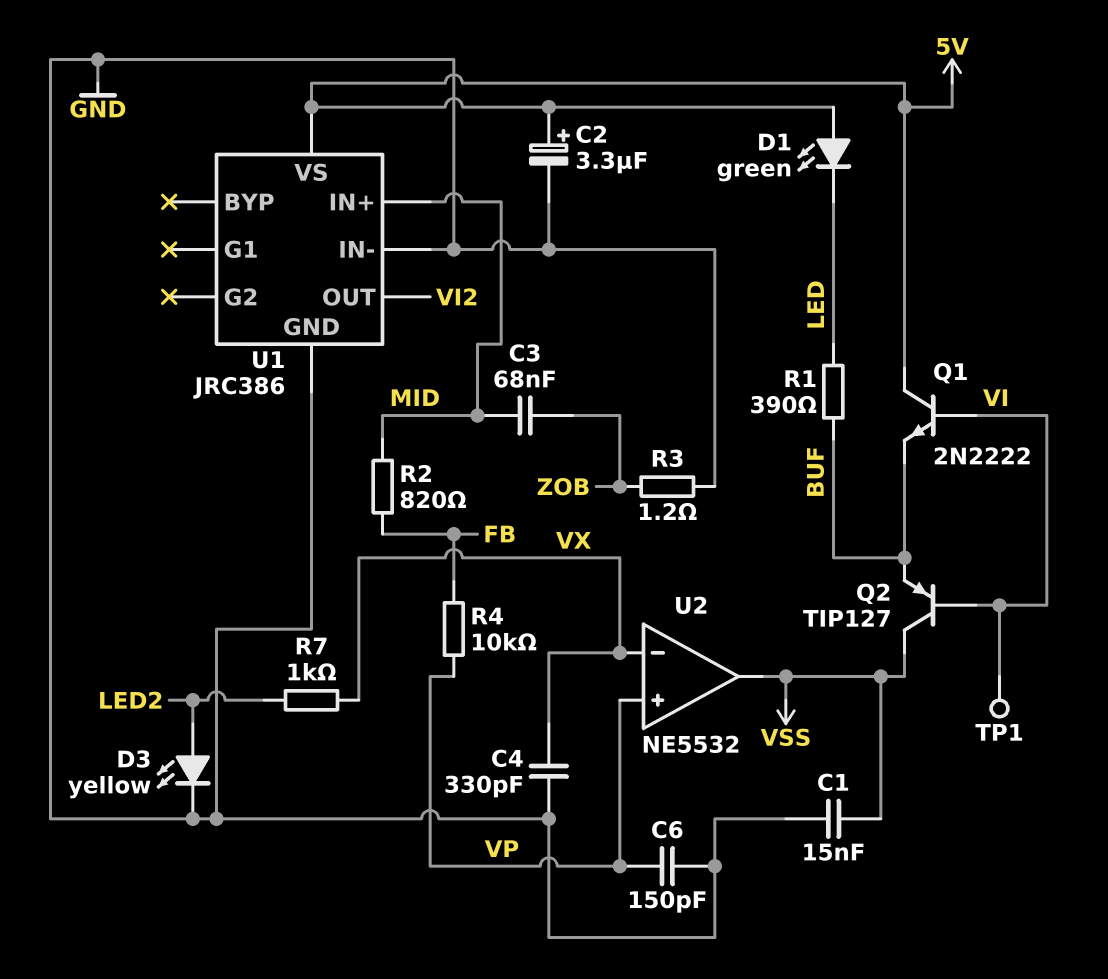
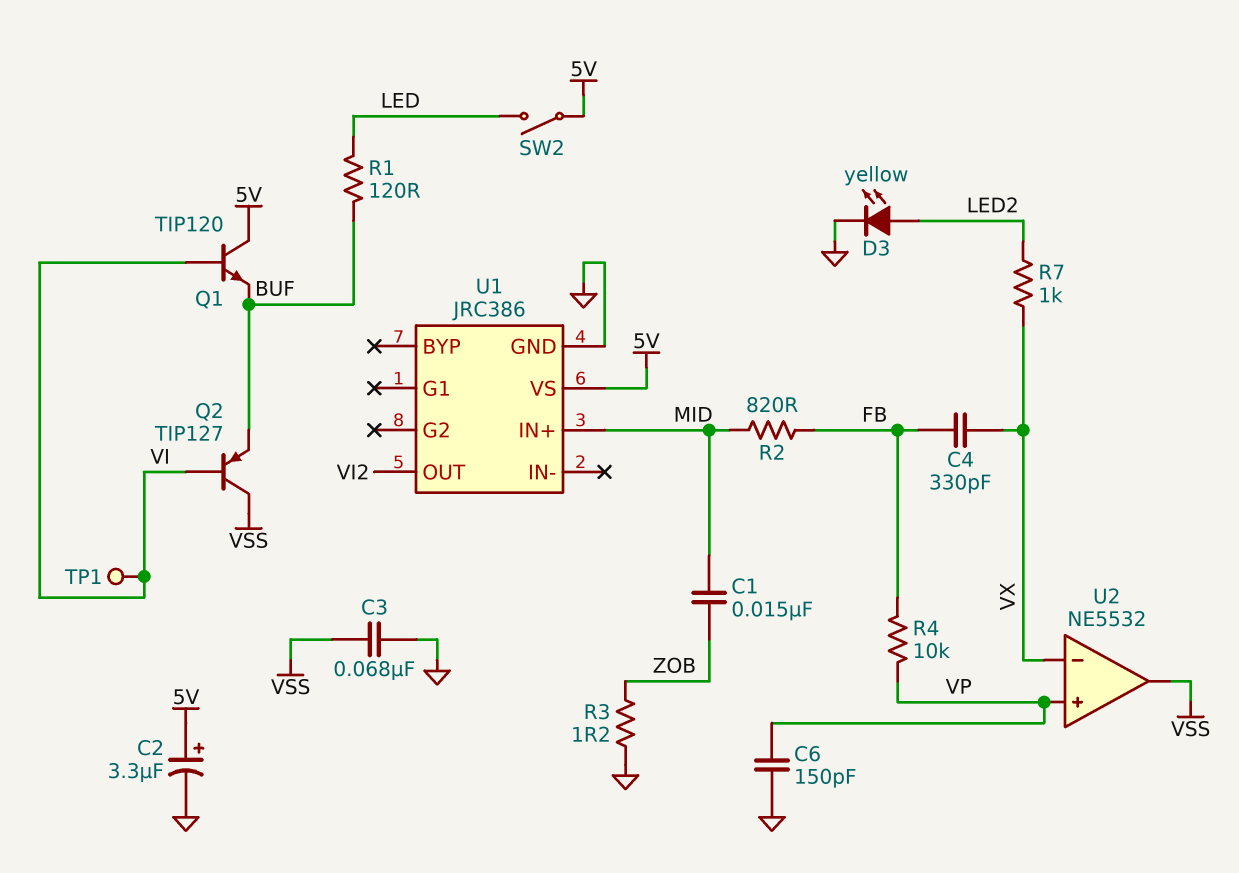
C1: 15nF (GND, VSS) -> 15nF (MID, ZOB)
C3: 68nF (MID, ZOB) -> 68nF (GND, VSS)
C4: 330pF (GND, VX) -> 330pF (FB, VX)
D1: LED green (A 5V, K LED) -> none
Q1: NPN 2N2222 (B VI, C 5V, E BUF) -> NPN TIP120 (B VI, C 5V, E BUF)
R1: 390 (BUF, LED) -> 120 (BUF, LED)
SW2: none -> switch (5V, LED)
U1 pin IN-: GND -> none

